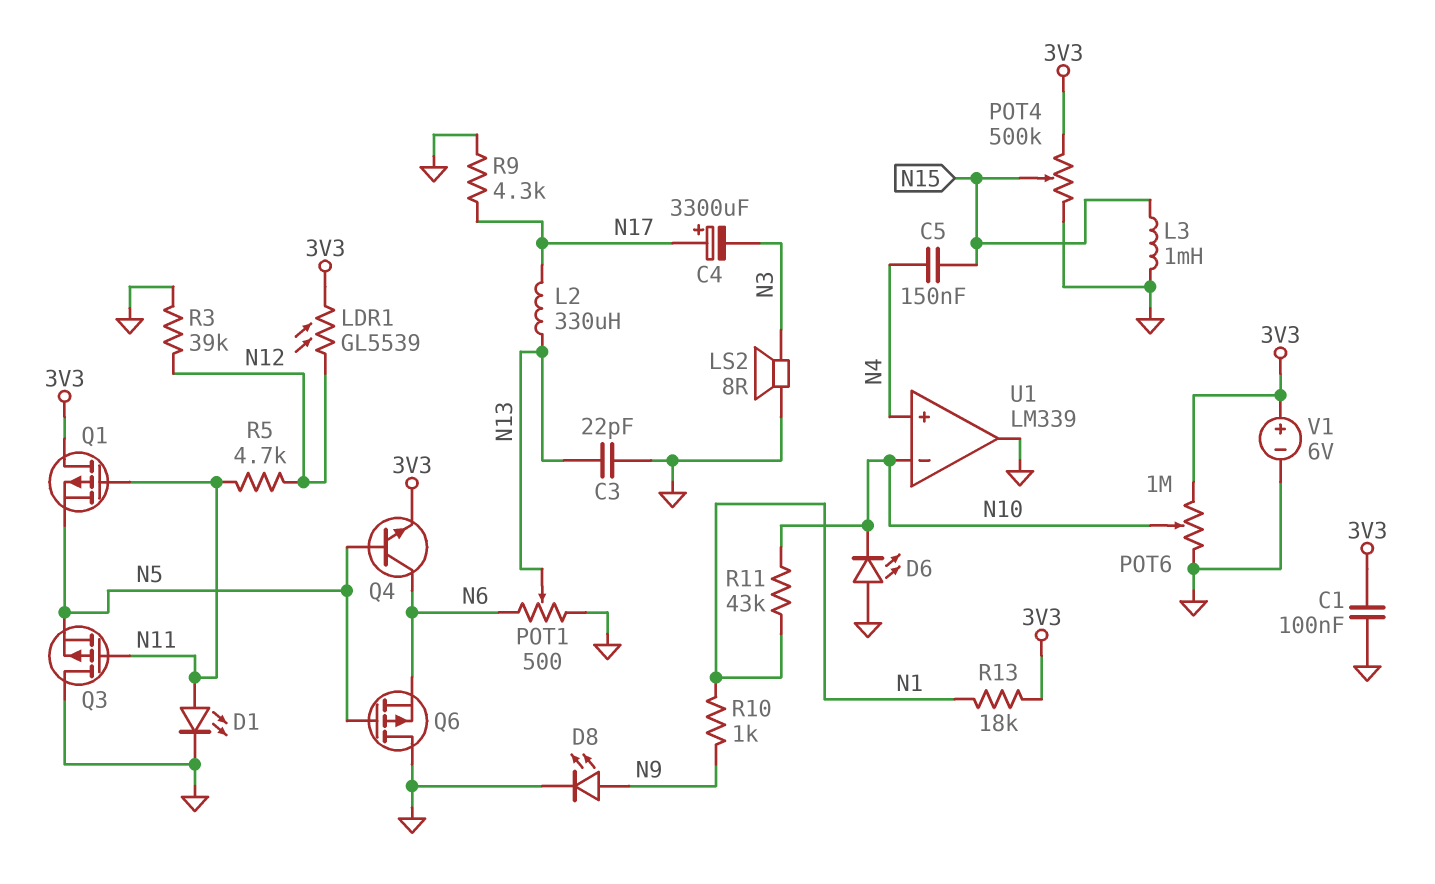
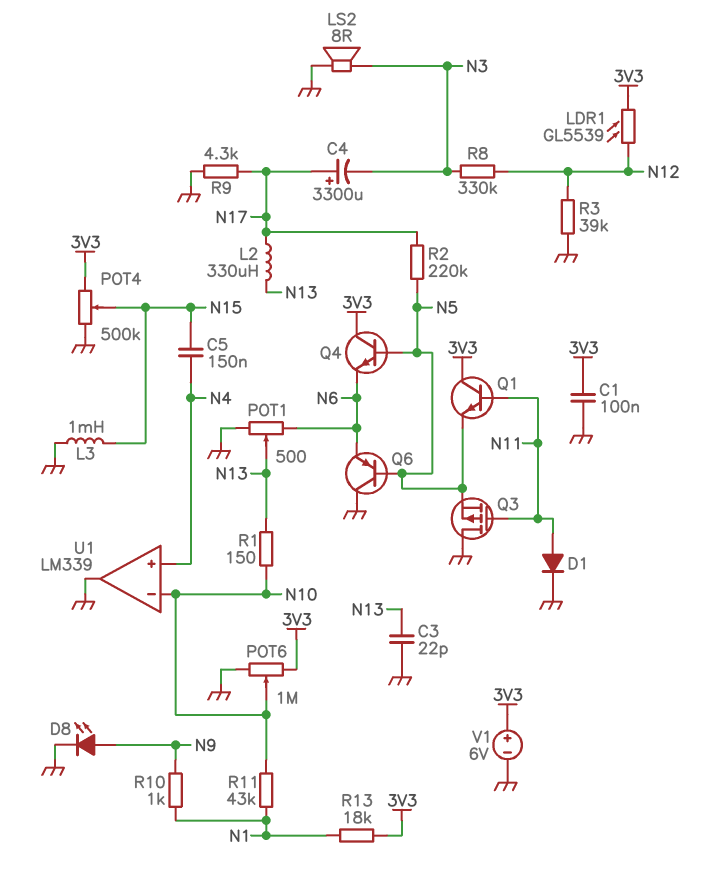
D1: LED (A N11, K GND) -> diode (A N11, K GND)
D6: LED (A GND, K N10) -> none
Q1: PMOS (G N11, D 3V3, S N5) -> NPN (B N11, C 3V3, E N5)
Q4: NPN (B N5, C N6, E 3V3) -> NPN (B N5, C 3V3, E N6)
Q6: PMOS (G N5, D GND, S N6) -> PNP (B N5, C GND, E N6)
R1: none -> 150 (N10, N13)
R2: none -> 220k (N5, N17)
R5: 4.7k (N11, N12) -> none
R8: none -> 330k (N3, N12)

